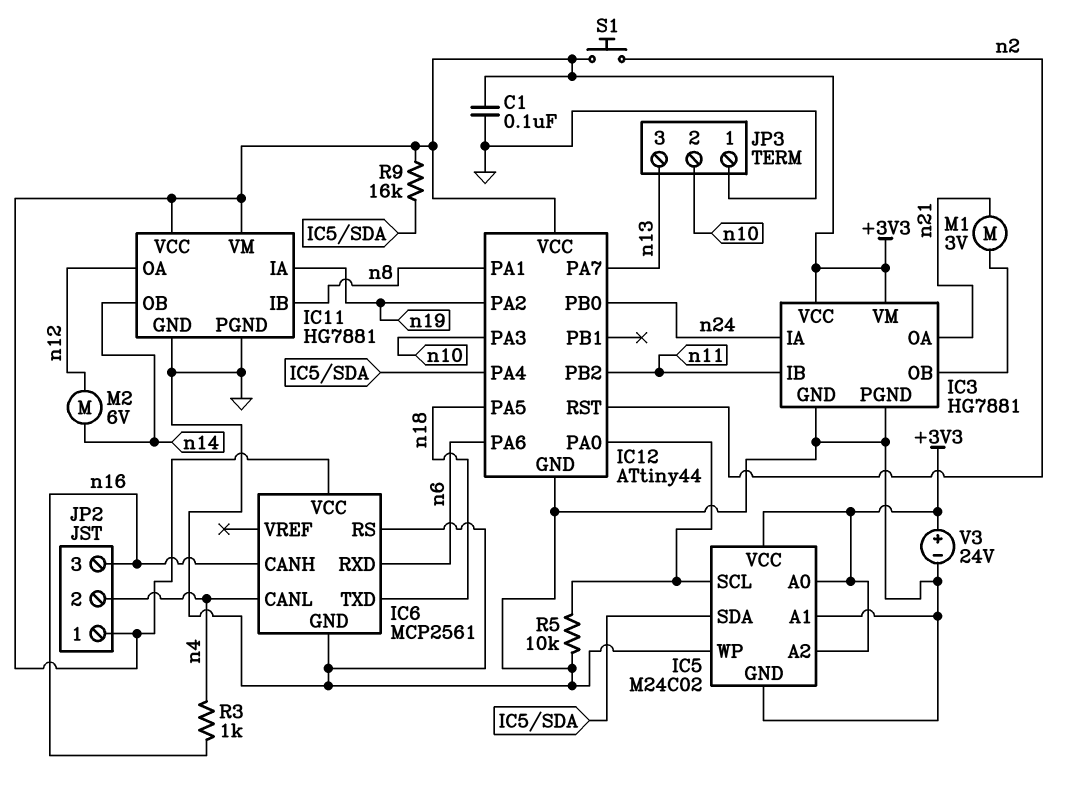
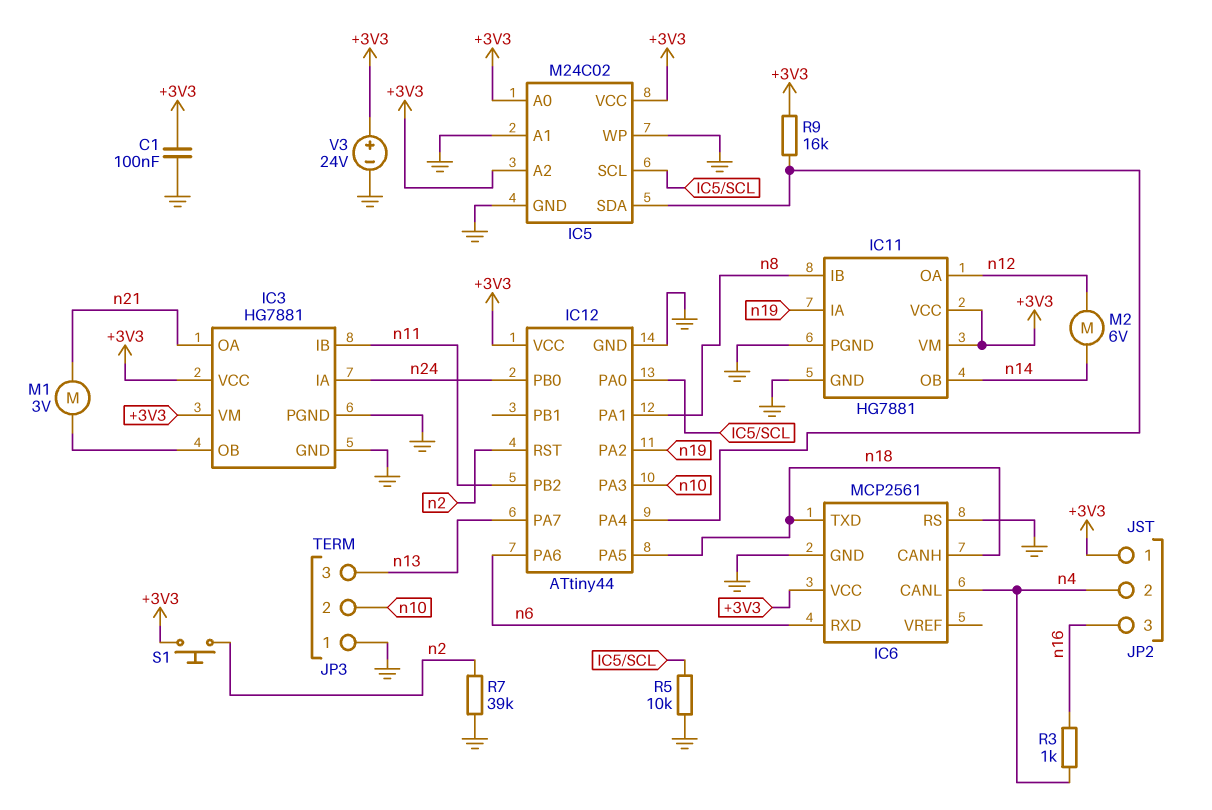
IC6 pin CANH: n16 -> n18
R7: none -> 39k (GND, n2)

